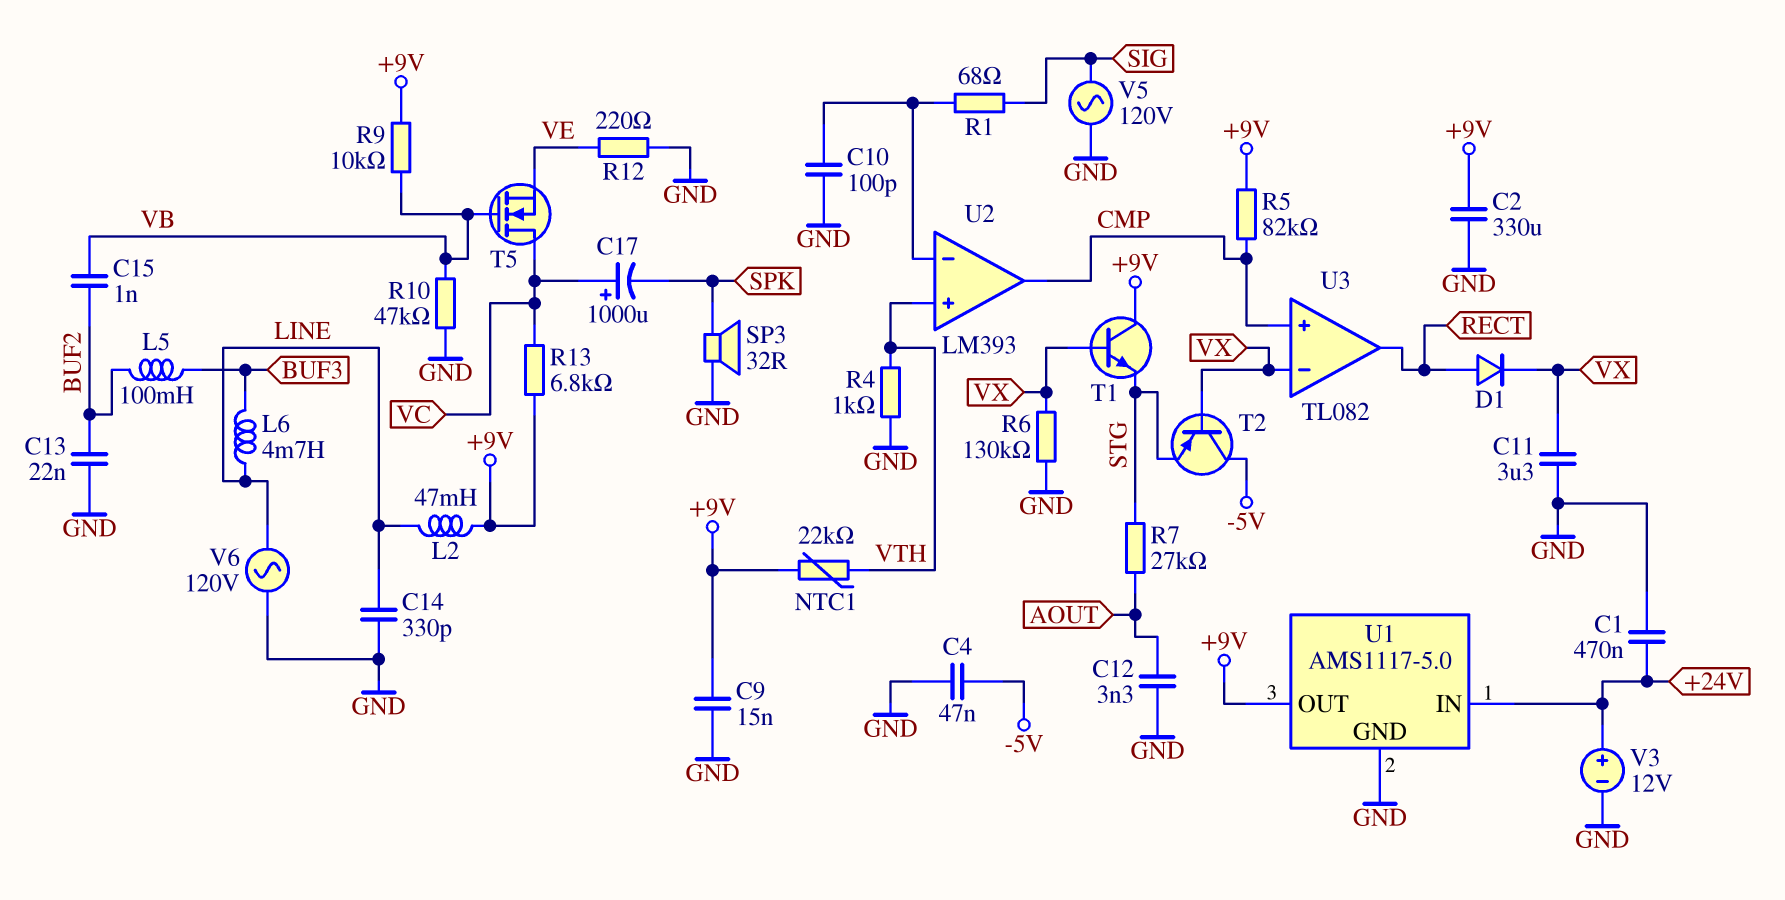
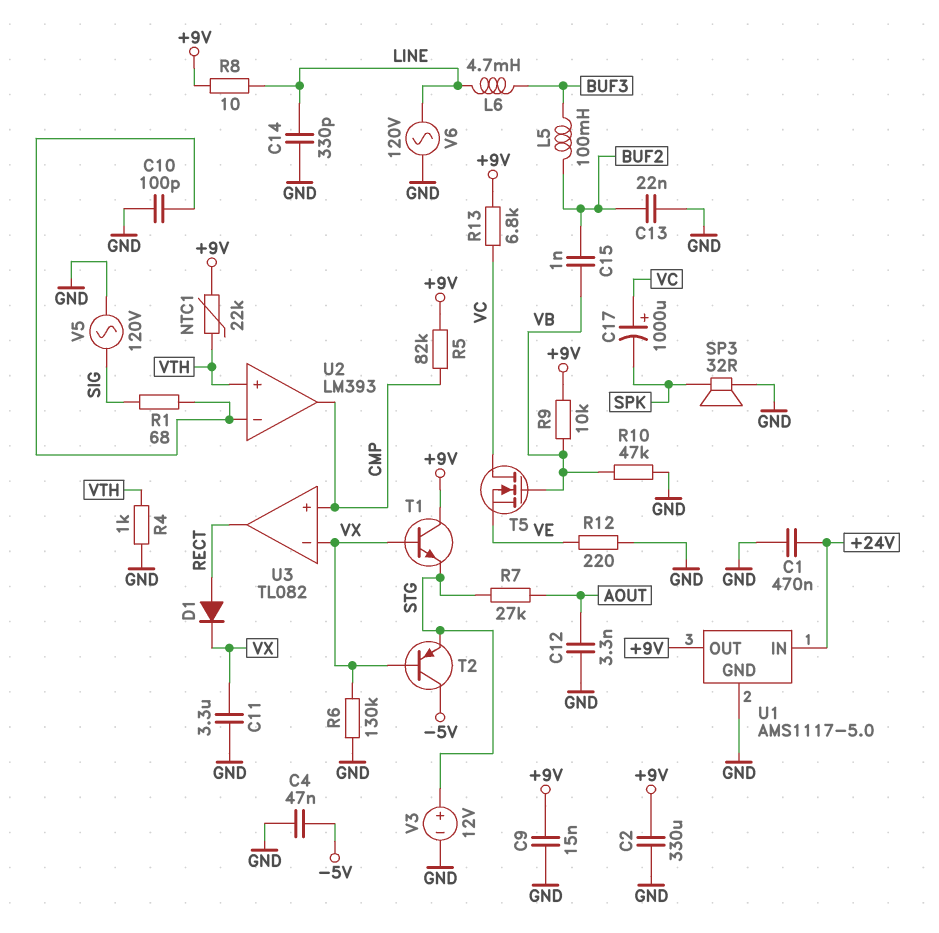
L2: 47mH (+9V, LINE) -> none
R8: none -> 10 (+9V, LINE)
V3: 12V (plus +24V, minus GND) -> 12V (plus STG, minus GND)

